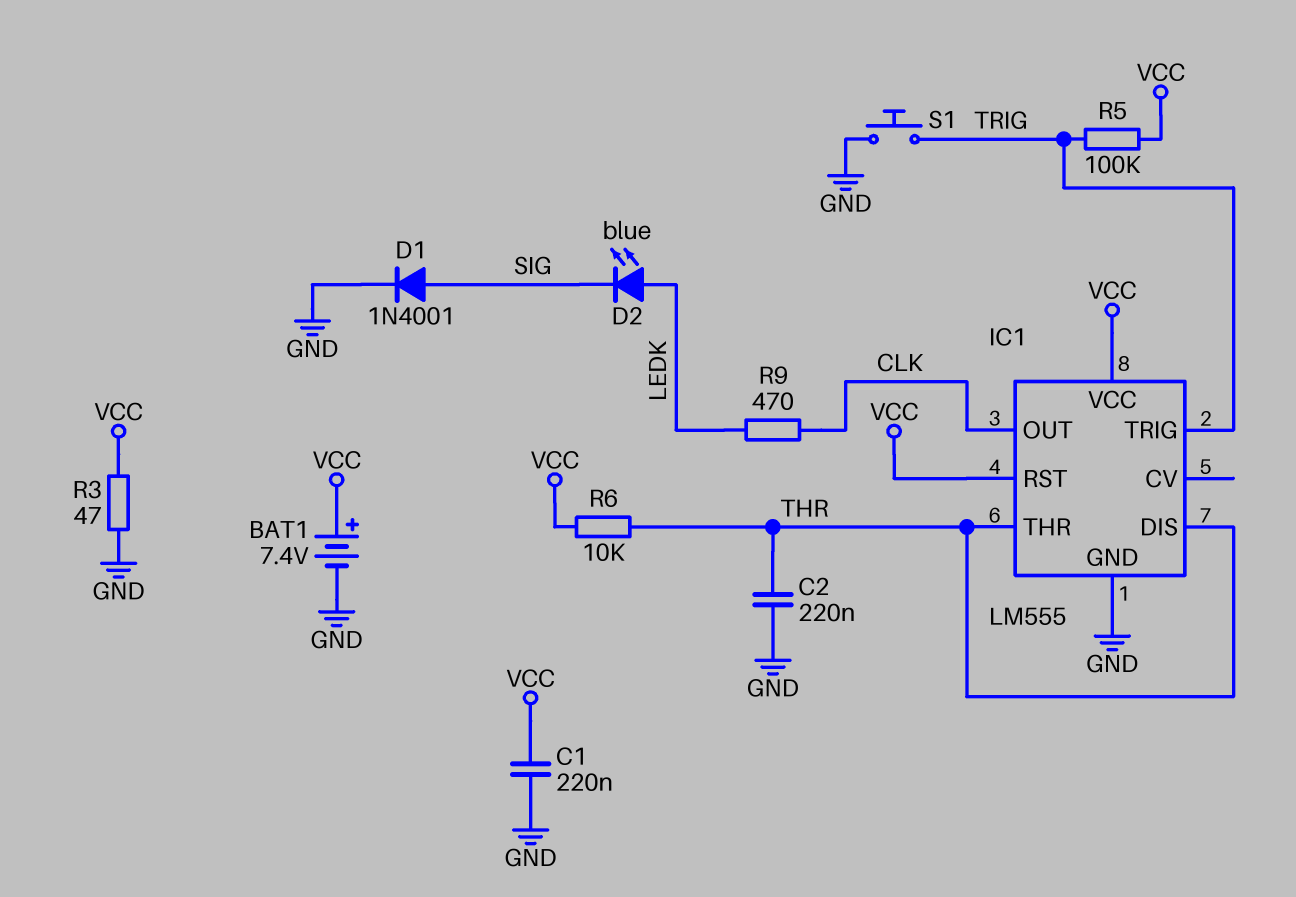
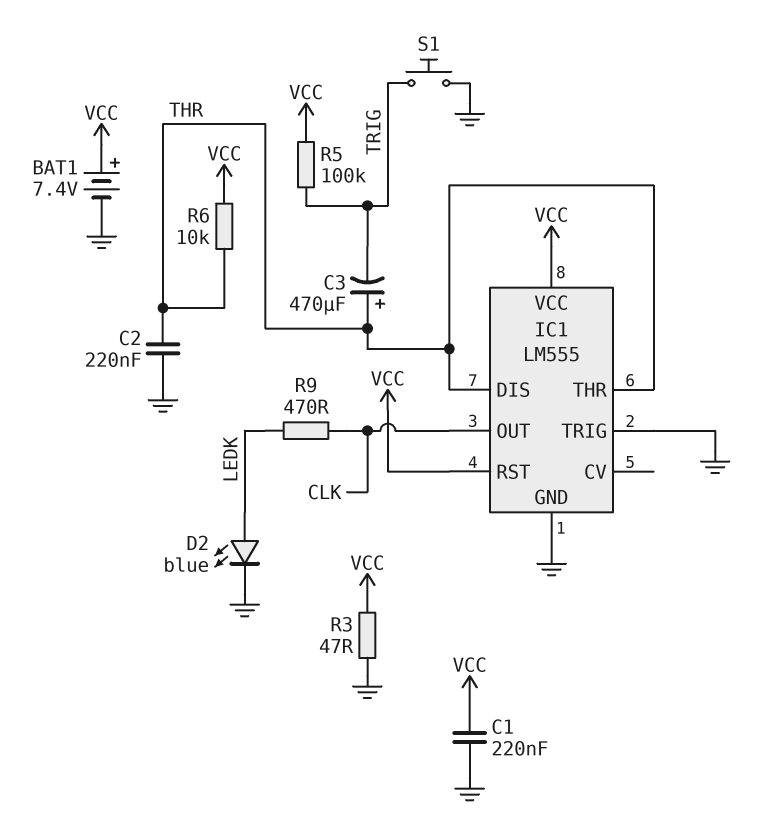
C3: none -> 470uF (plus THR, minus TRIG)
D1: diode 1N4001 (A SIG, K GND) -> none
D2: LED blue (A LEDK, K SIG) -> LED blue (A LEDK, K GND)
IC1 pin TRIG: TRIG -> GND

